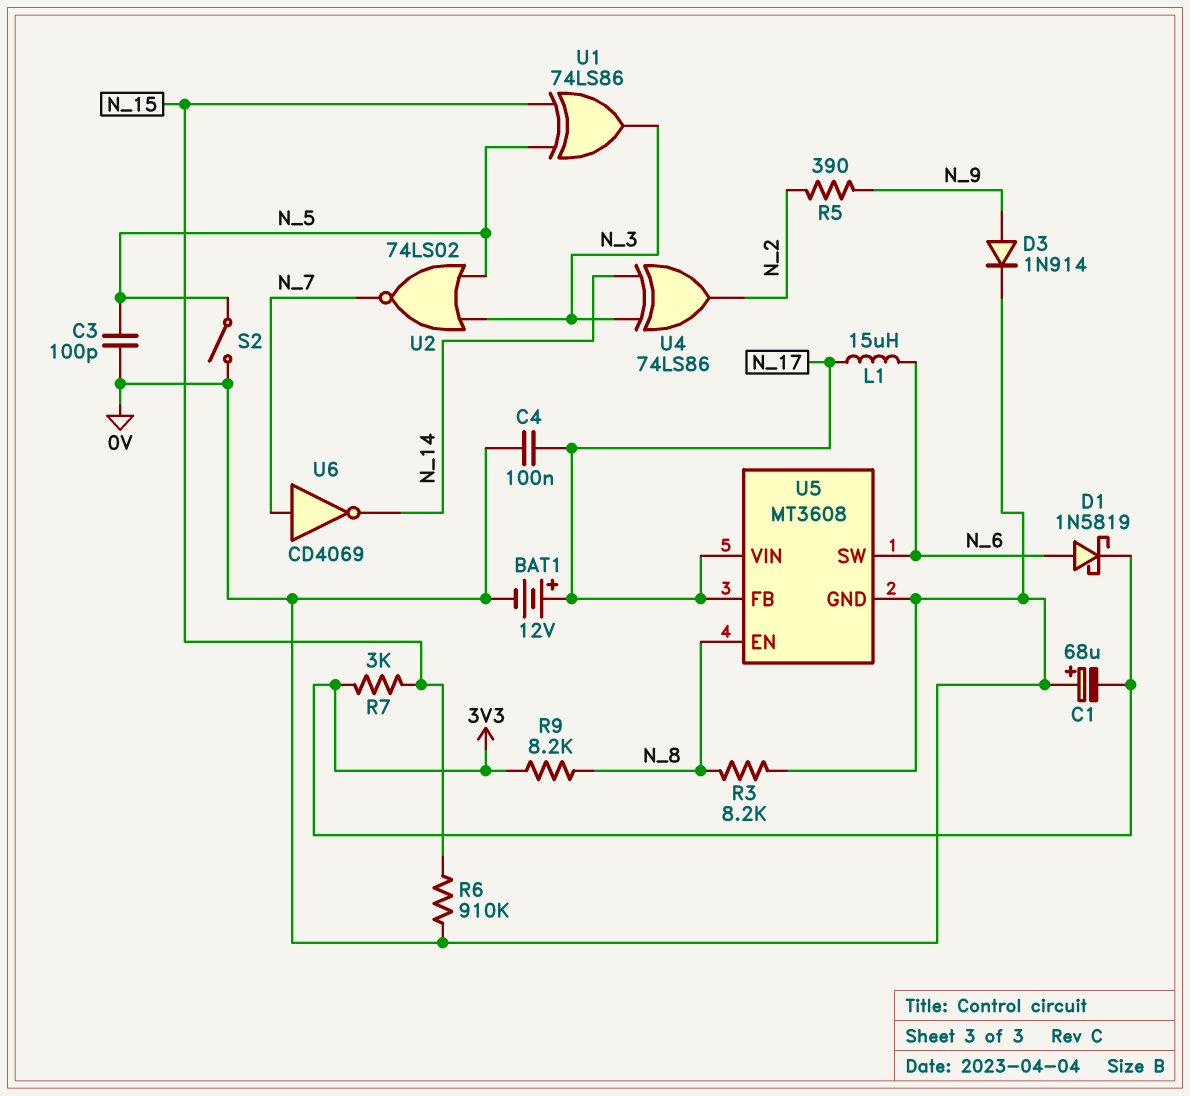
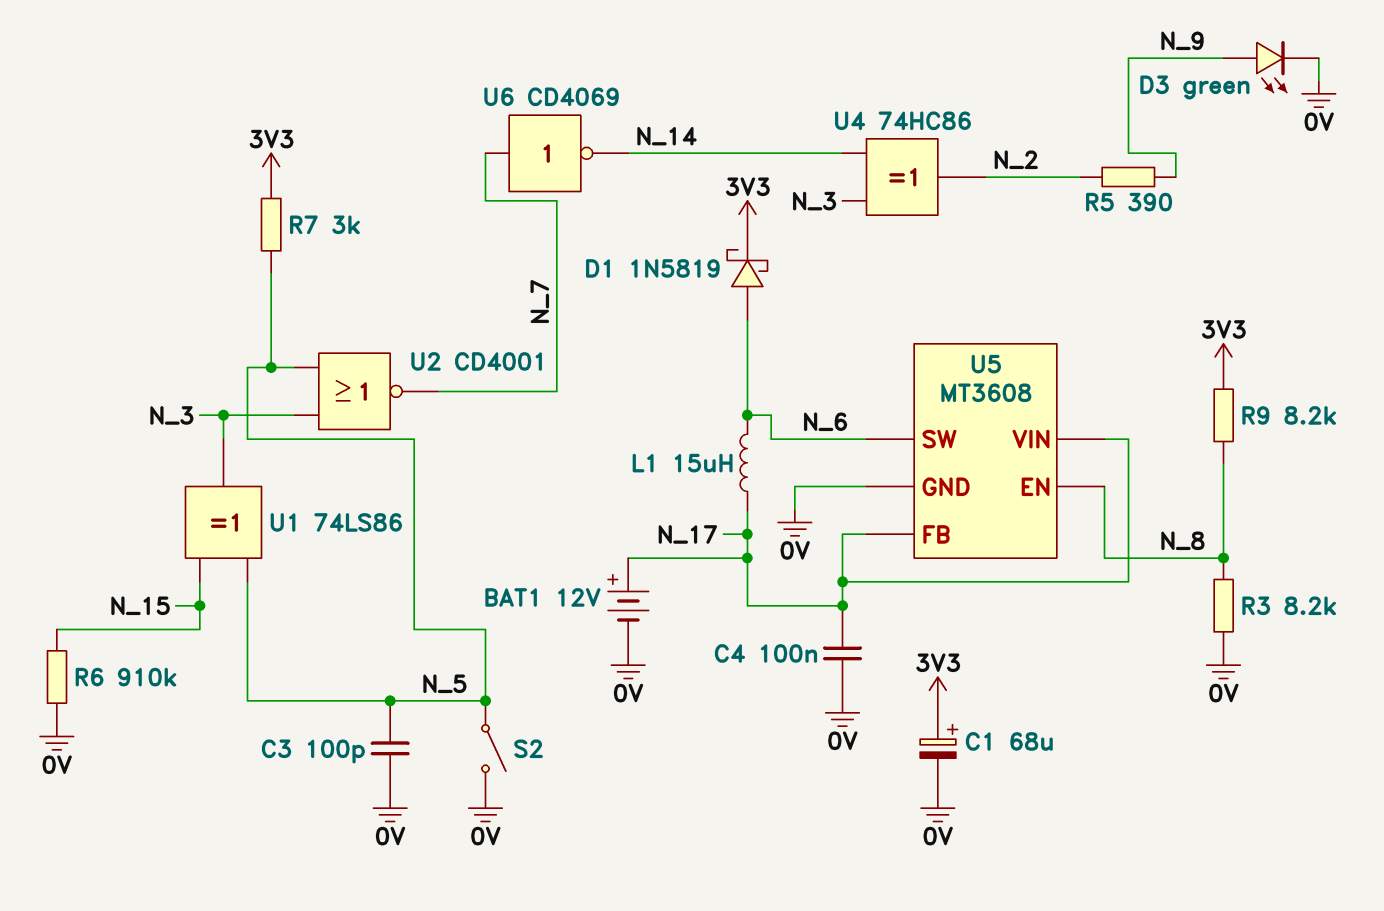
C1: 68uF (plus 0V, minus 3V3) -> 68uF (plus 3V3, minus 0V)
D3: diode 1N914 (A N_9, K 0V) -> LED green (A N_9, K 0V)
R7: 3k (3V3, N_15) -> 3k (3V3, N_5)
U2: NOR 74LS02 (in N_3, in N_5, out N_7) -> NOR CD4001 (in N_3, in N_5, out N_7)
U4: XOR 74LS86 (in N_3, in N_14, out N_2) -> XOR 74HC86 (in N_3, in N_14, out N_2)

